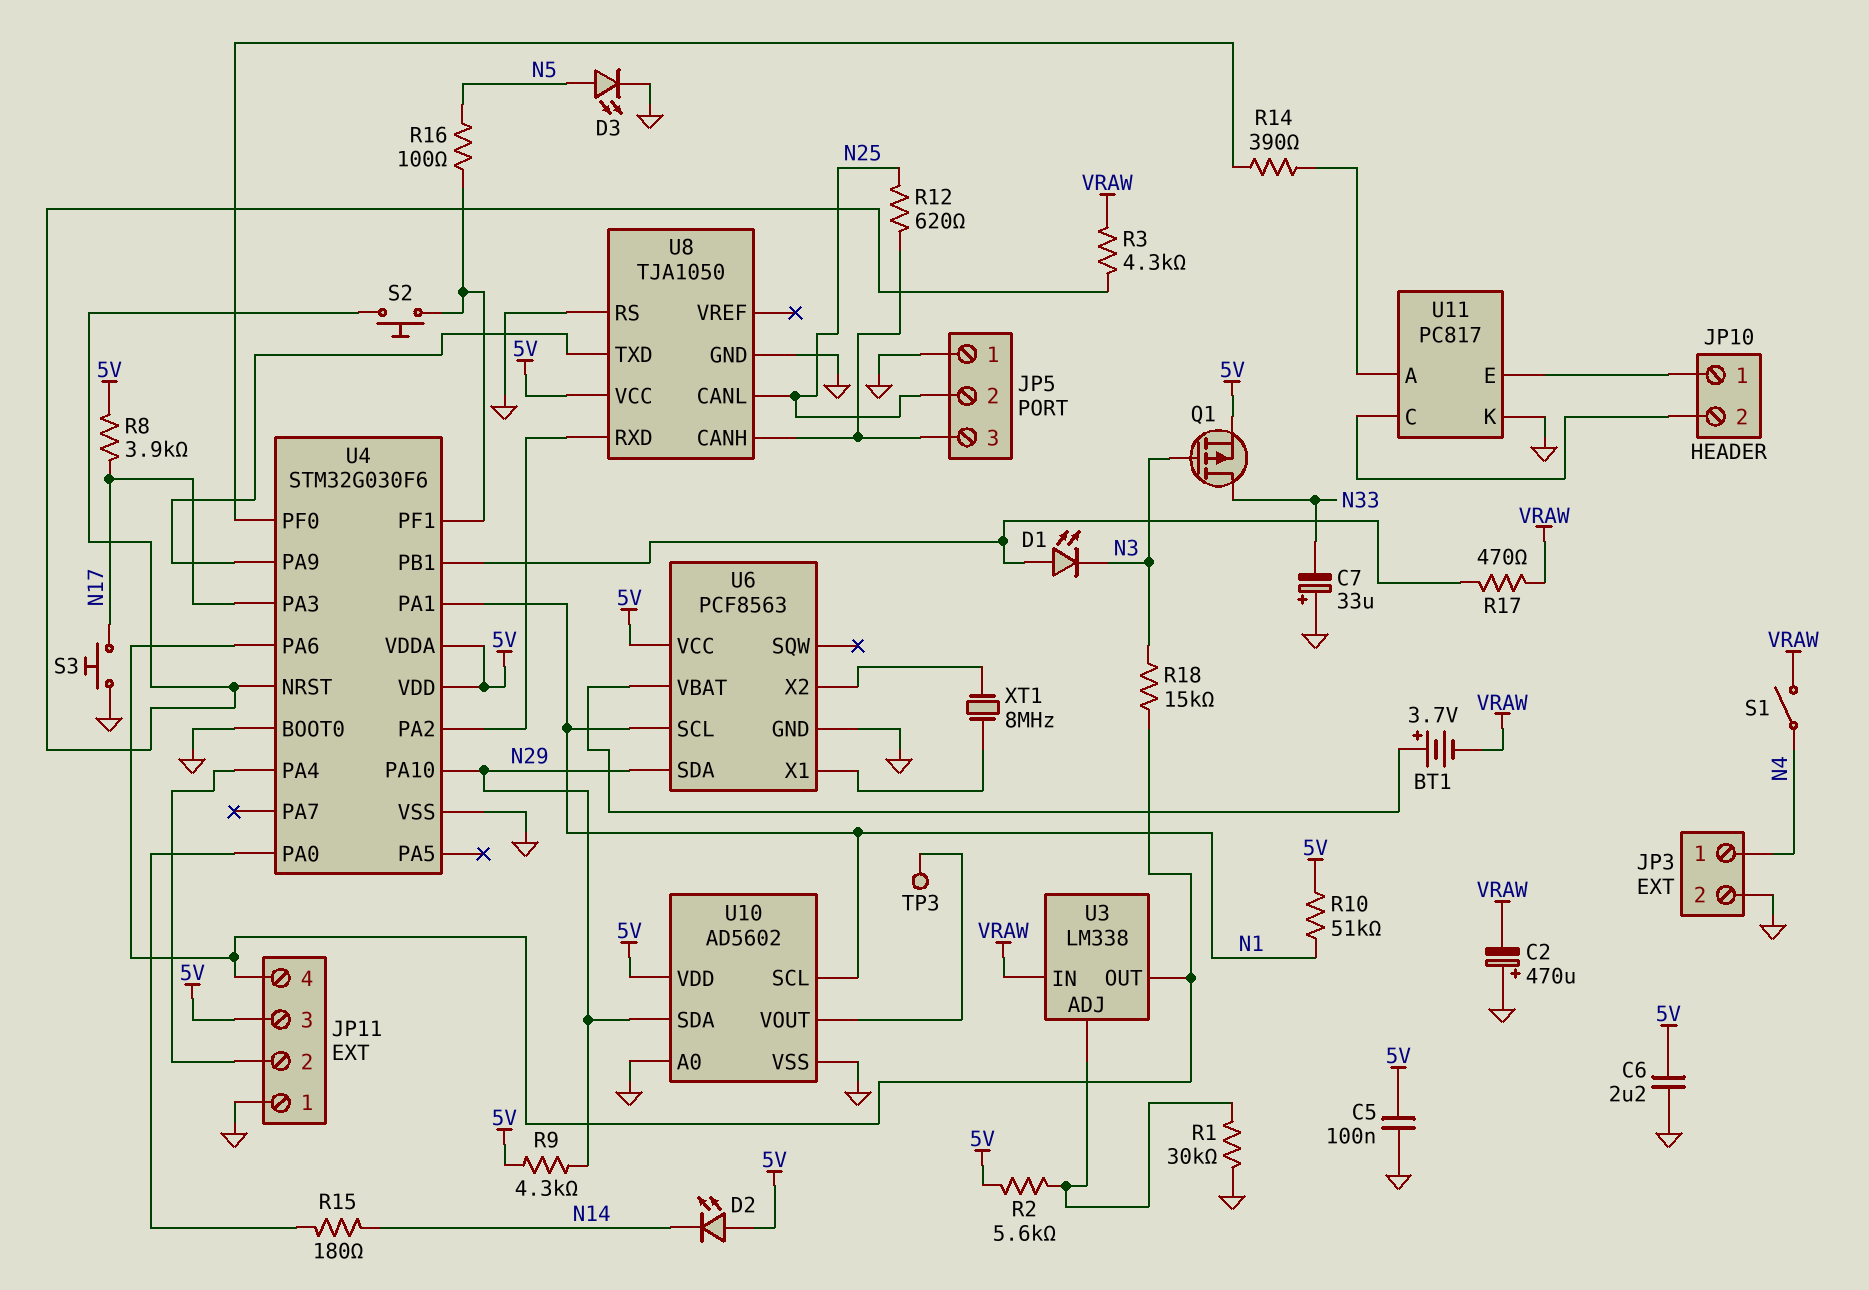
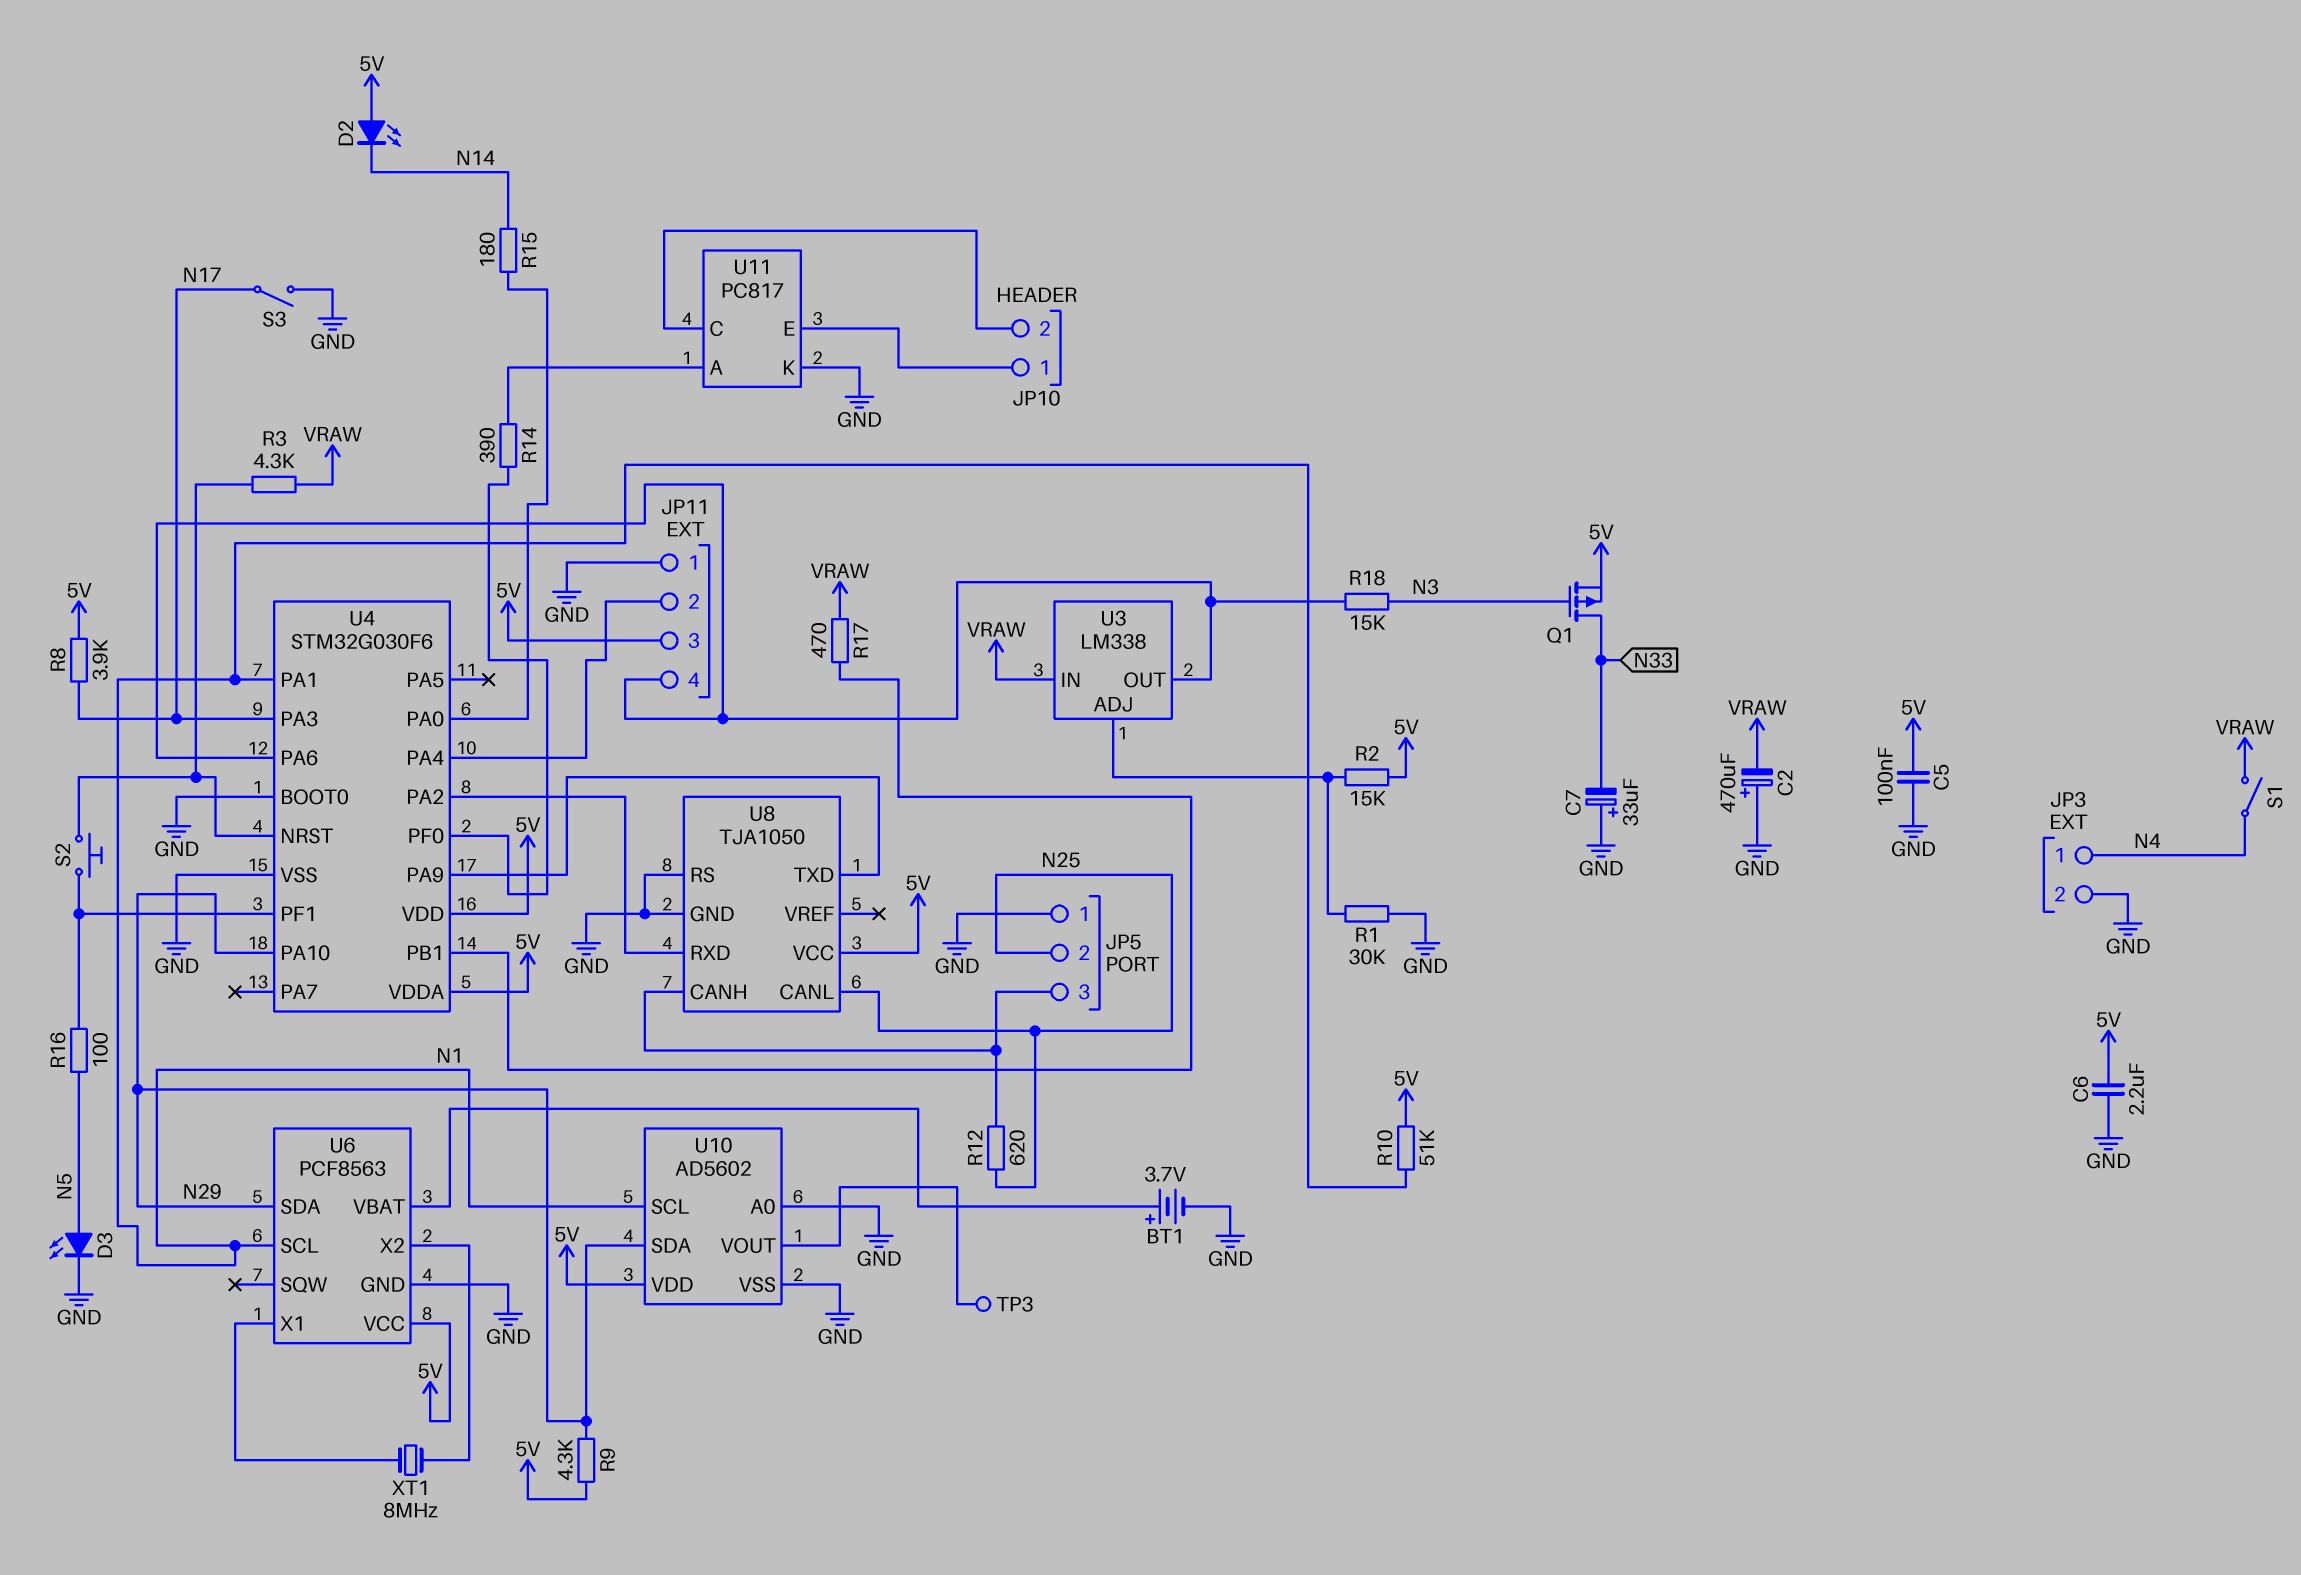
BT1: 3.7V (plus U6/VBAT, minus VRAW) -> 3.7V (plus U6/VBAT, minus GND)
D1: LED (A U4/PB1, K N3) -> none
R2: 5.6k (5V, U3/ADJ) -> 15k (5V, U3/ADJ)
S3: button (GND, N17) -> switch (GND, N17)

